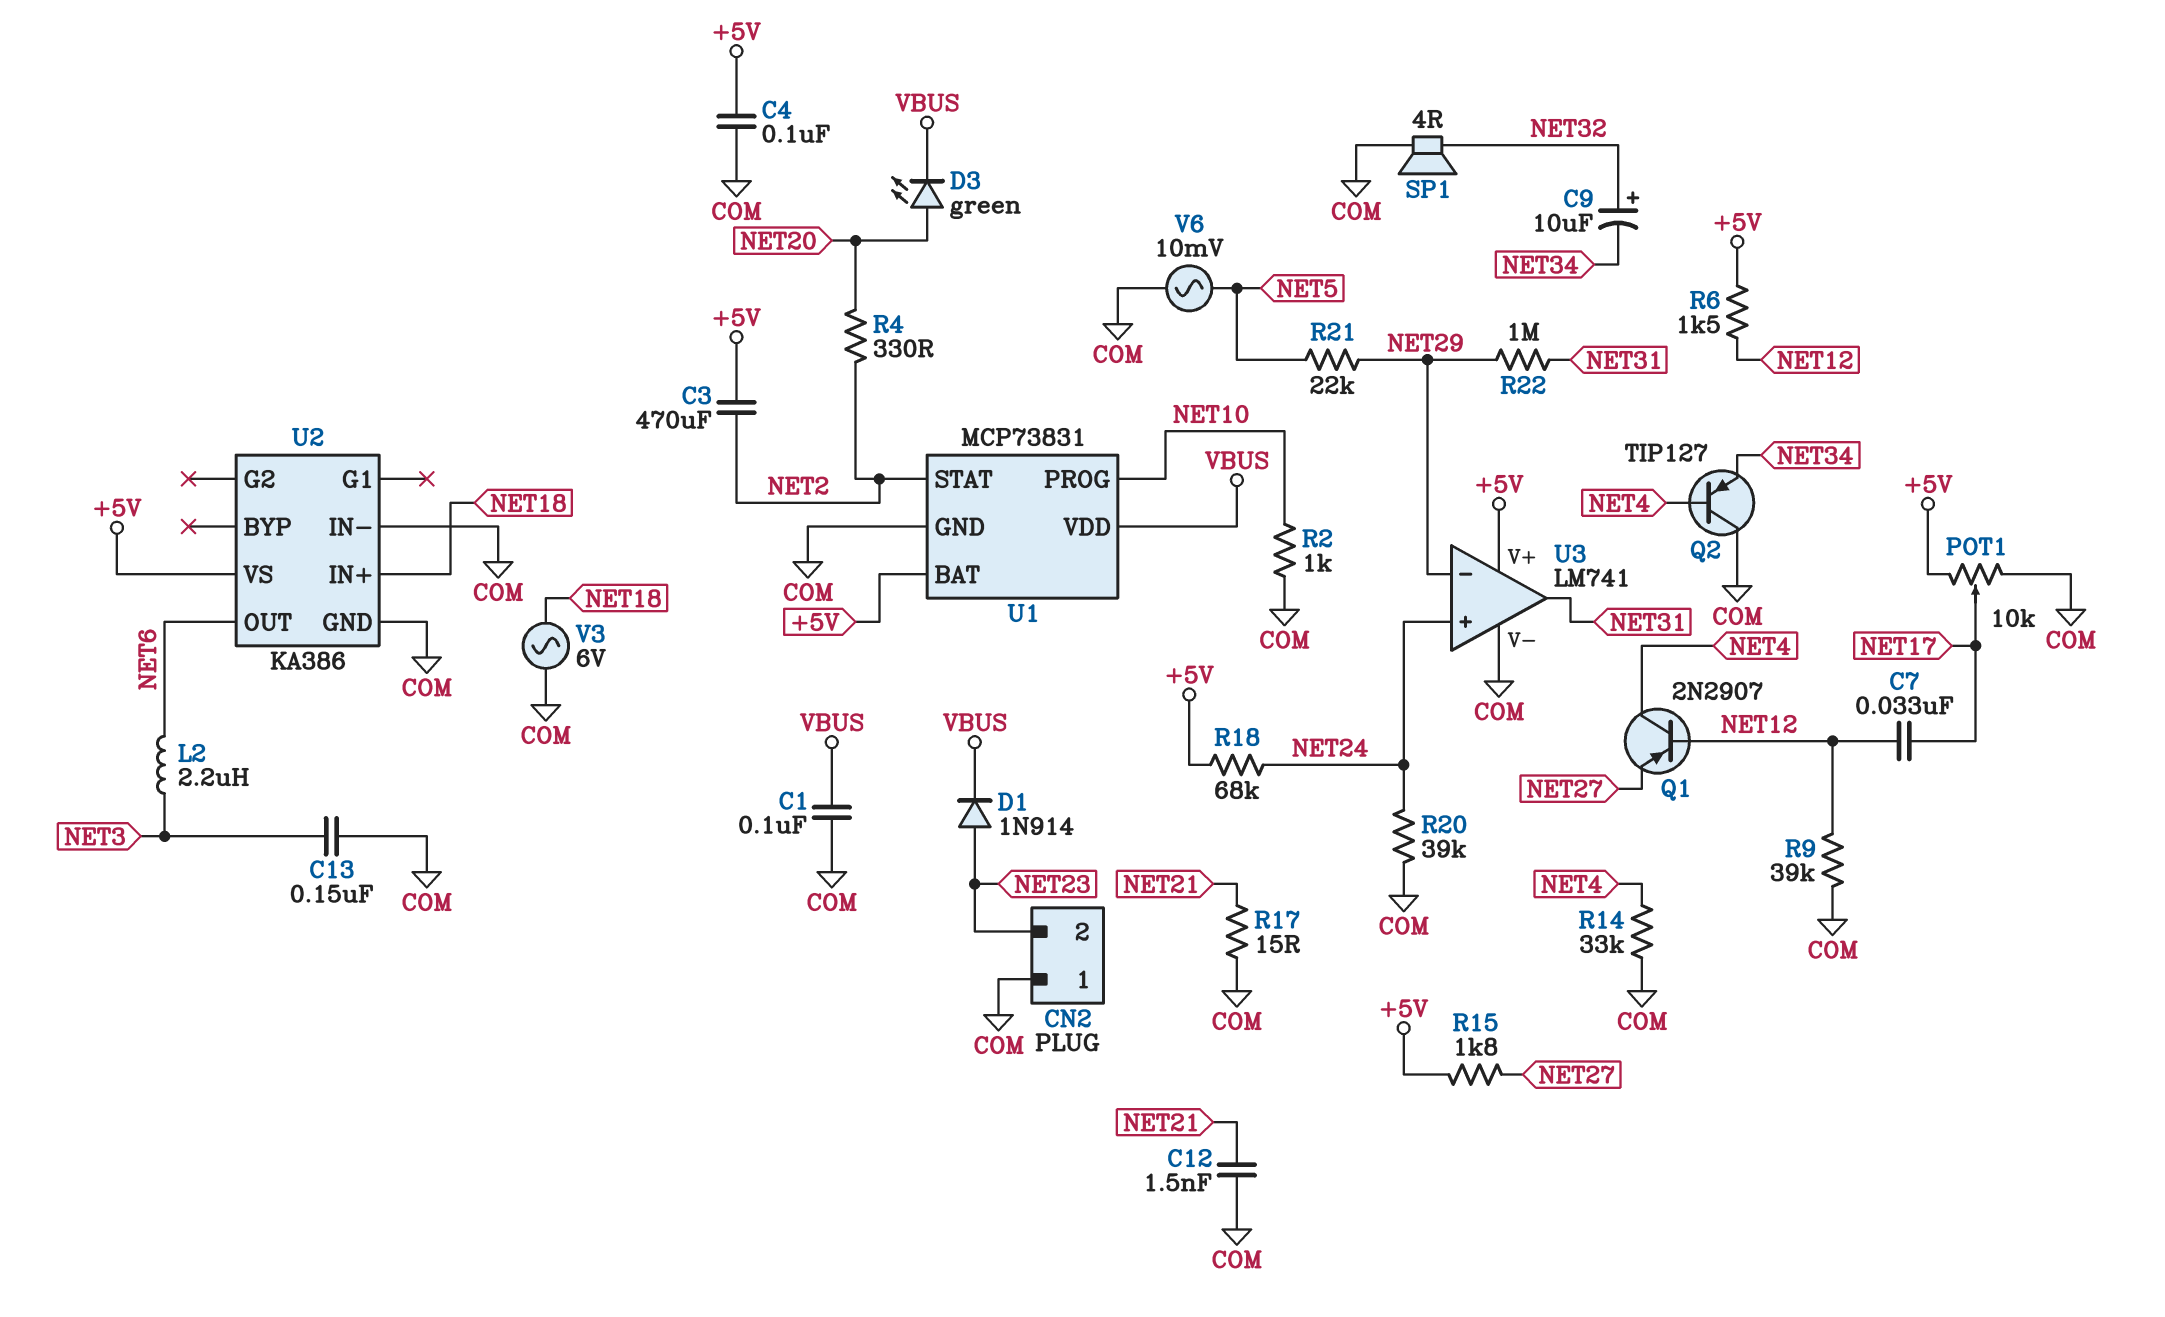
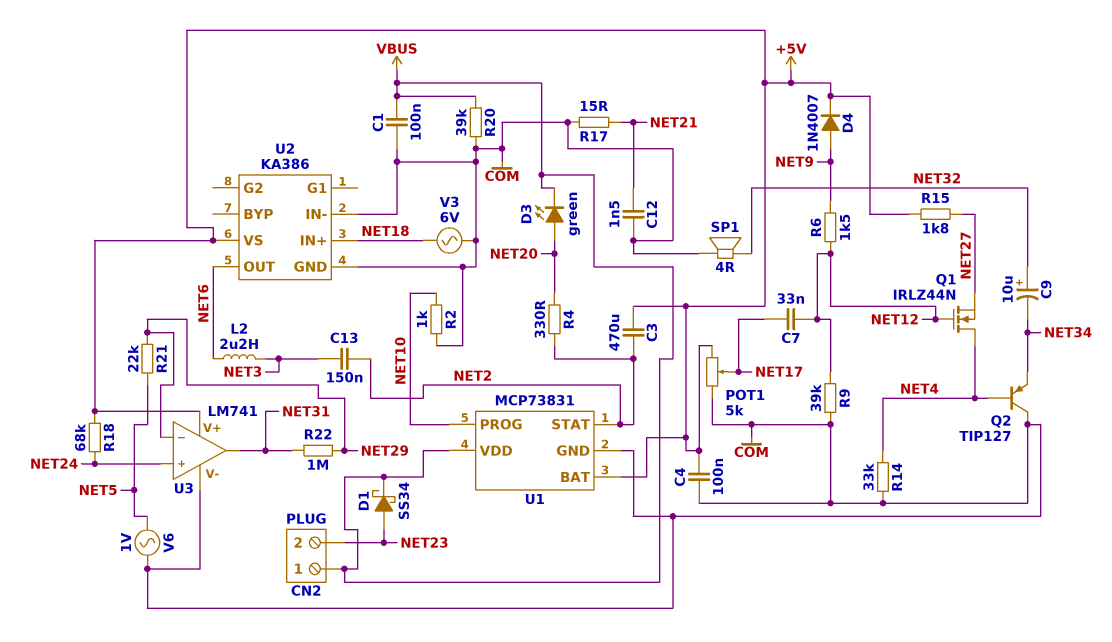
C13: 150nF (COM, NET3) -> 150nF (NET2, NET3)
CN2 pin 1: COM -> VBUS
D1: diode 1N914 (A NET23, K VBUS) -> schottky SS34 (A NET23, K VBUS)
D4: none -> diode 1N4007 (A NET9, K +5V)
POT1: 10k (+5V, COM, wiper NET17) -> 5k (+5V, COM, wiper NET17)
Q1: PNP 2N2907 (B NET12, C NET4, E NET27) -> NMOS IRLZ44N (G NET12, D NET4, S NET27)
R6: 1.5k (+5V, NET12) -> 1.5k (NET9, NET12)
R20: 39k (COM, NET24) -> 39k (COM, VBUS)
V6: AC 10mV (COM, NET5) -> AC 1V (COM, NET5)

